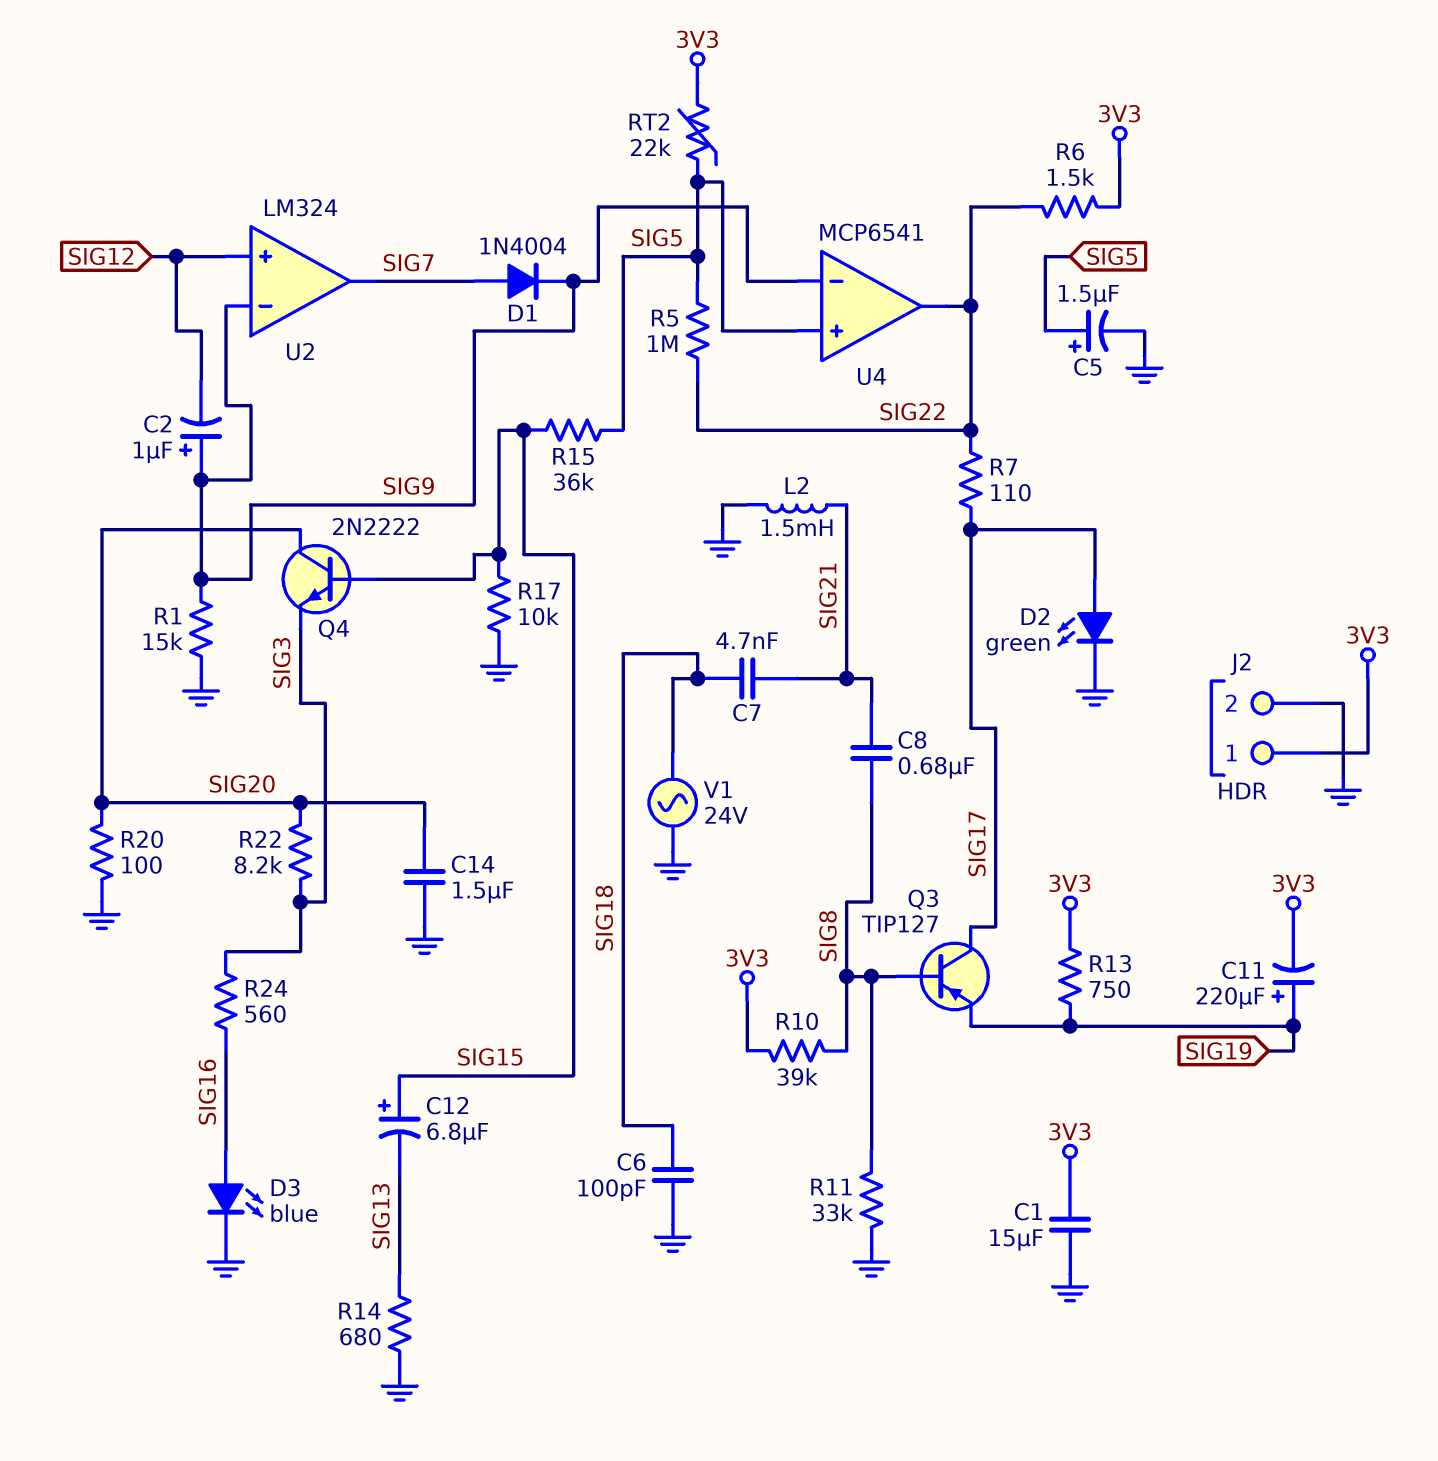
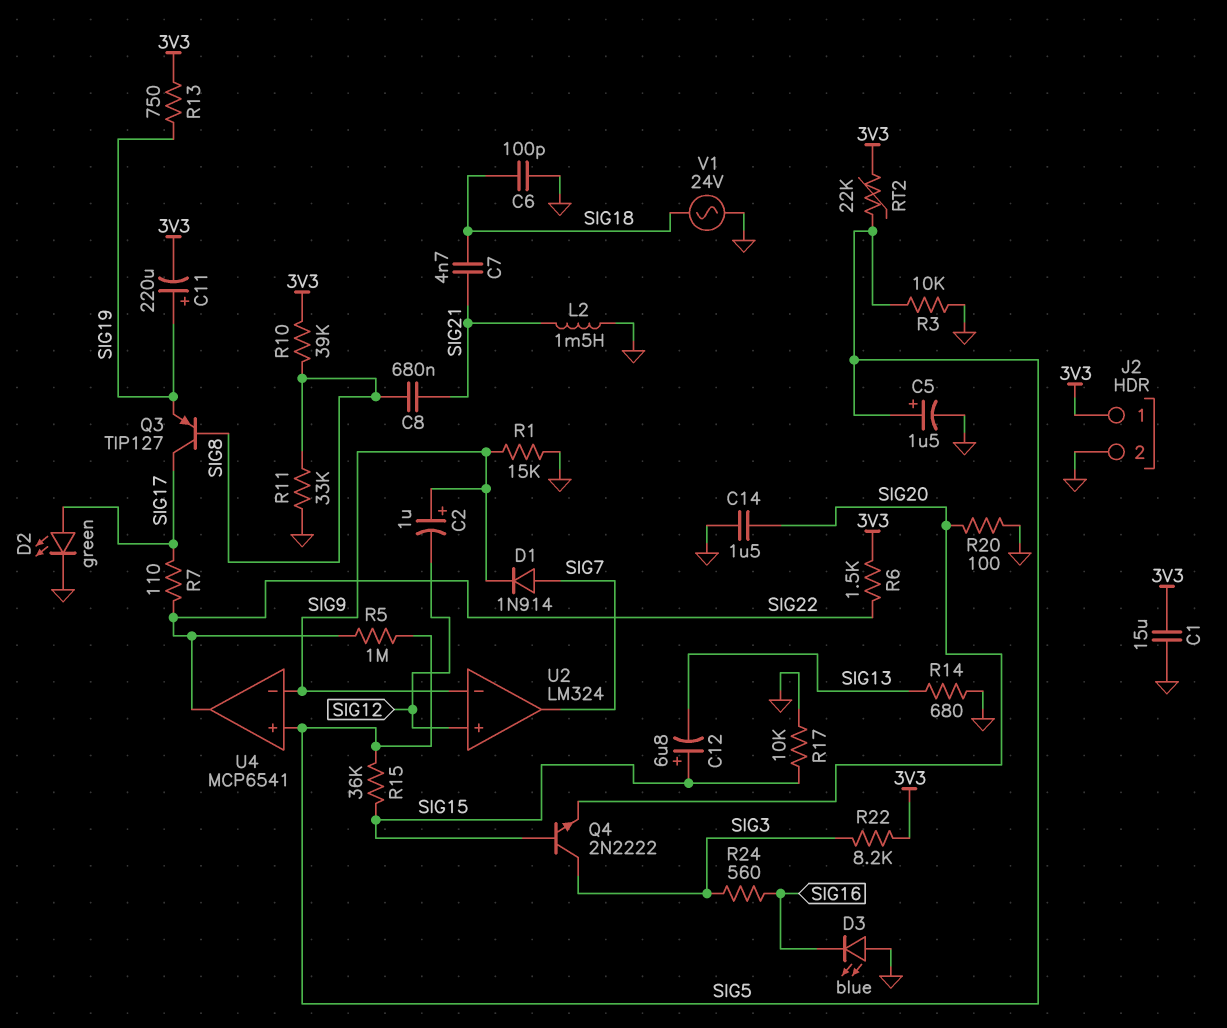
D1: diode 1N4004 (A SIG7, K SIG9) -> diode 1N914 (A SIG7, K SIG9)
D3: LED blue (A SIG16, K GND) -> LED blue (A GND, K SIG16)
Q4: NPN 2N2222 (B SIG15, C SIG20, E SIG3) -> NPN 2N2222 (B SIG15, C SIG3, E SIG20)
R3: none -> 10k (GND, SIG5)
R22: 8.2k (SIG3, SIG20) -> 8.2k (3V3, SIG3)

